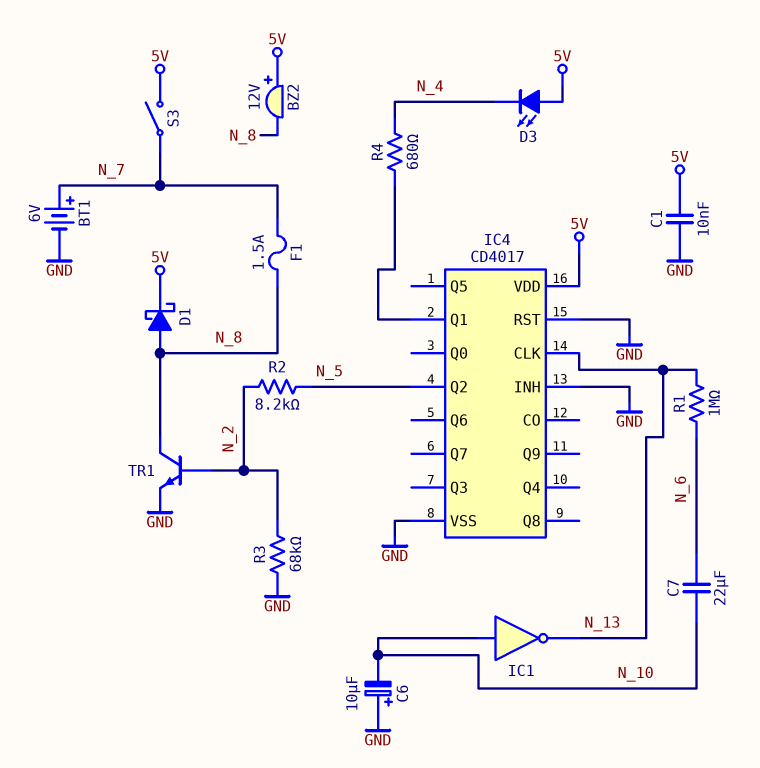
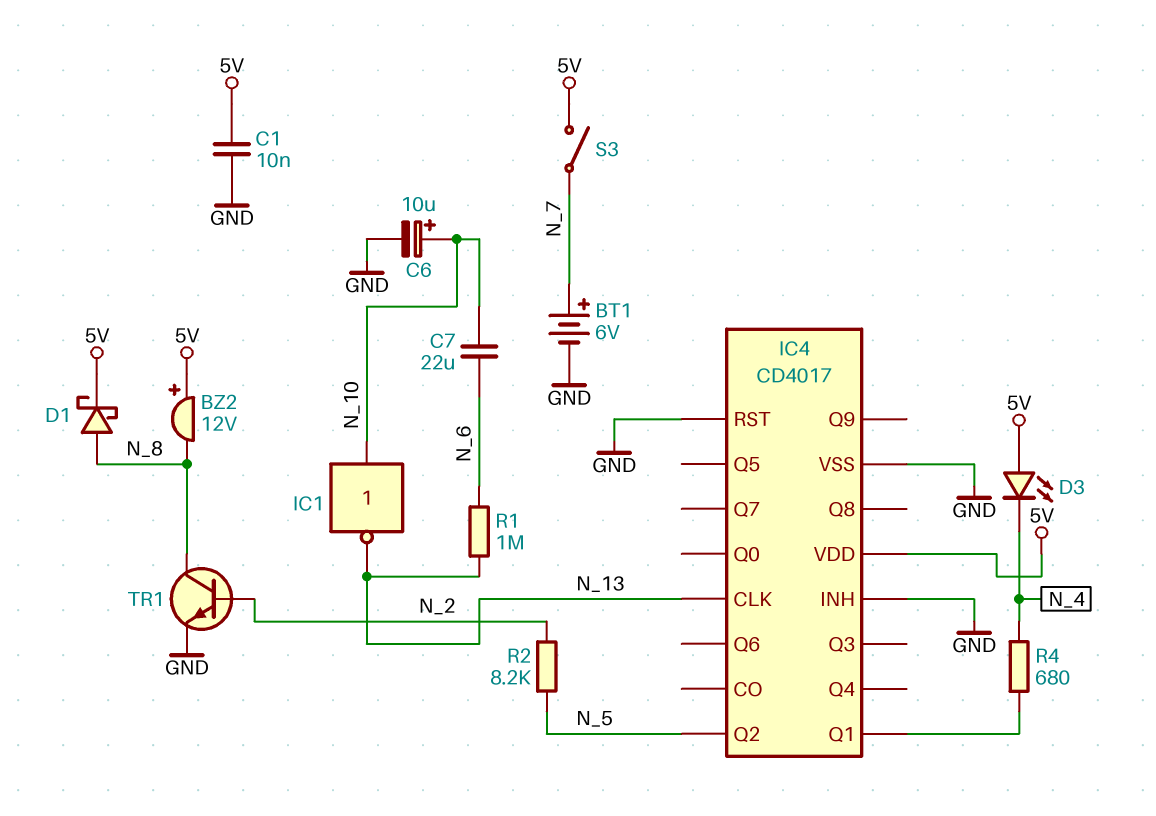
C6: 10uF (plus GND, minus N_10) -> 10uF (plus N_10, minus GND)
F1: 1.5A (N_7, N_8) -> none
R3: 68k (GND, N_2) -> none

